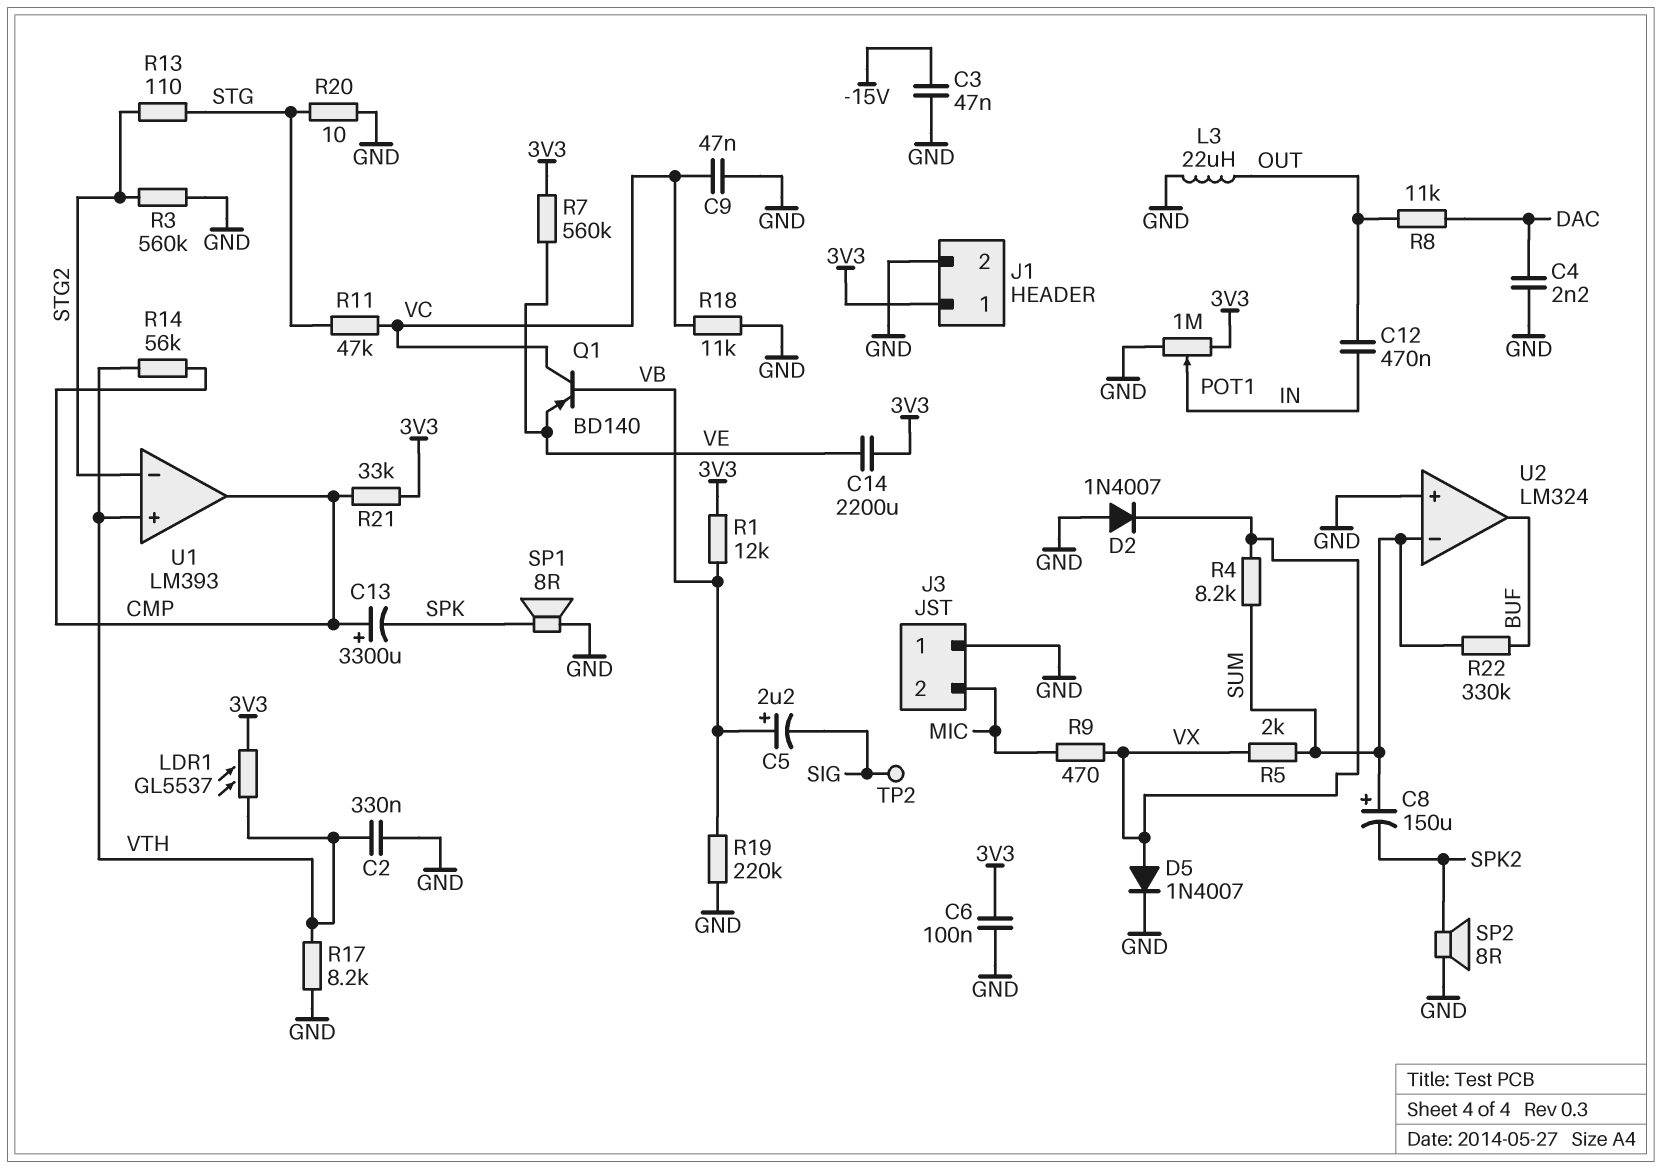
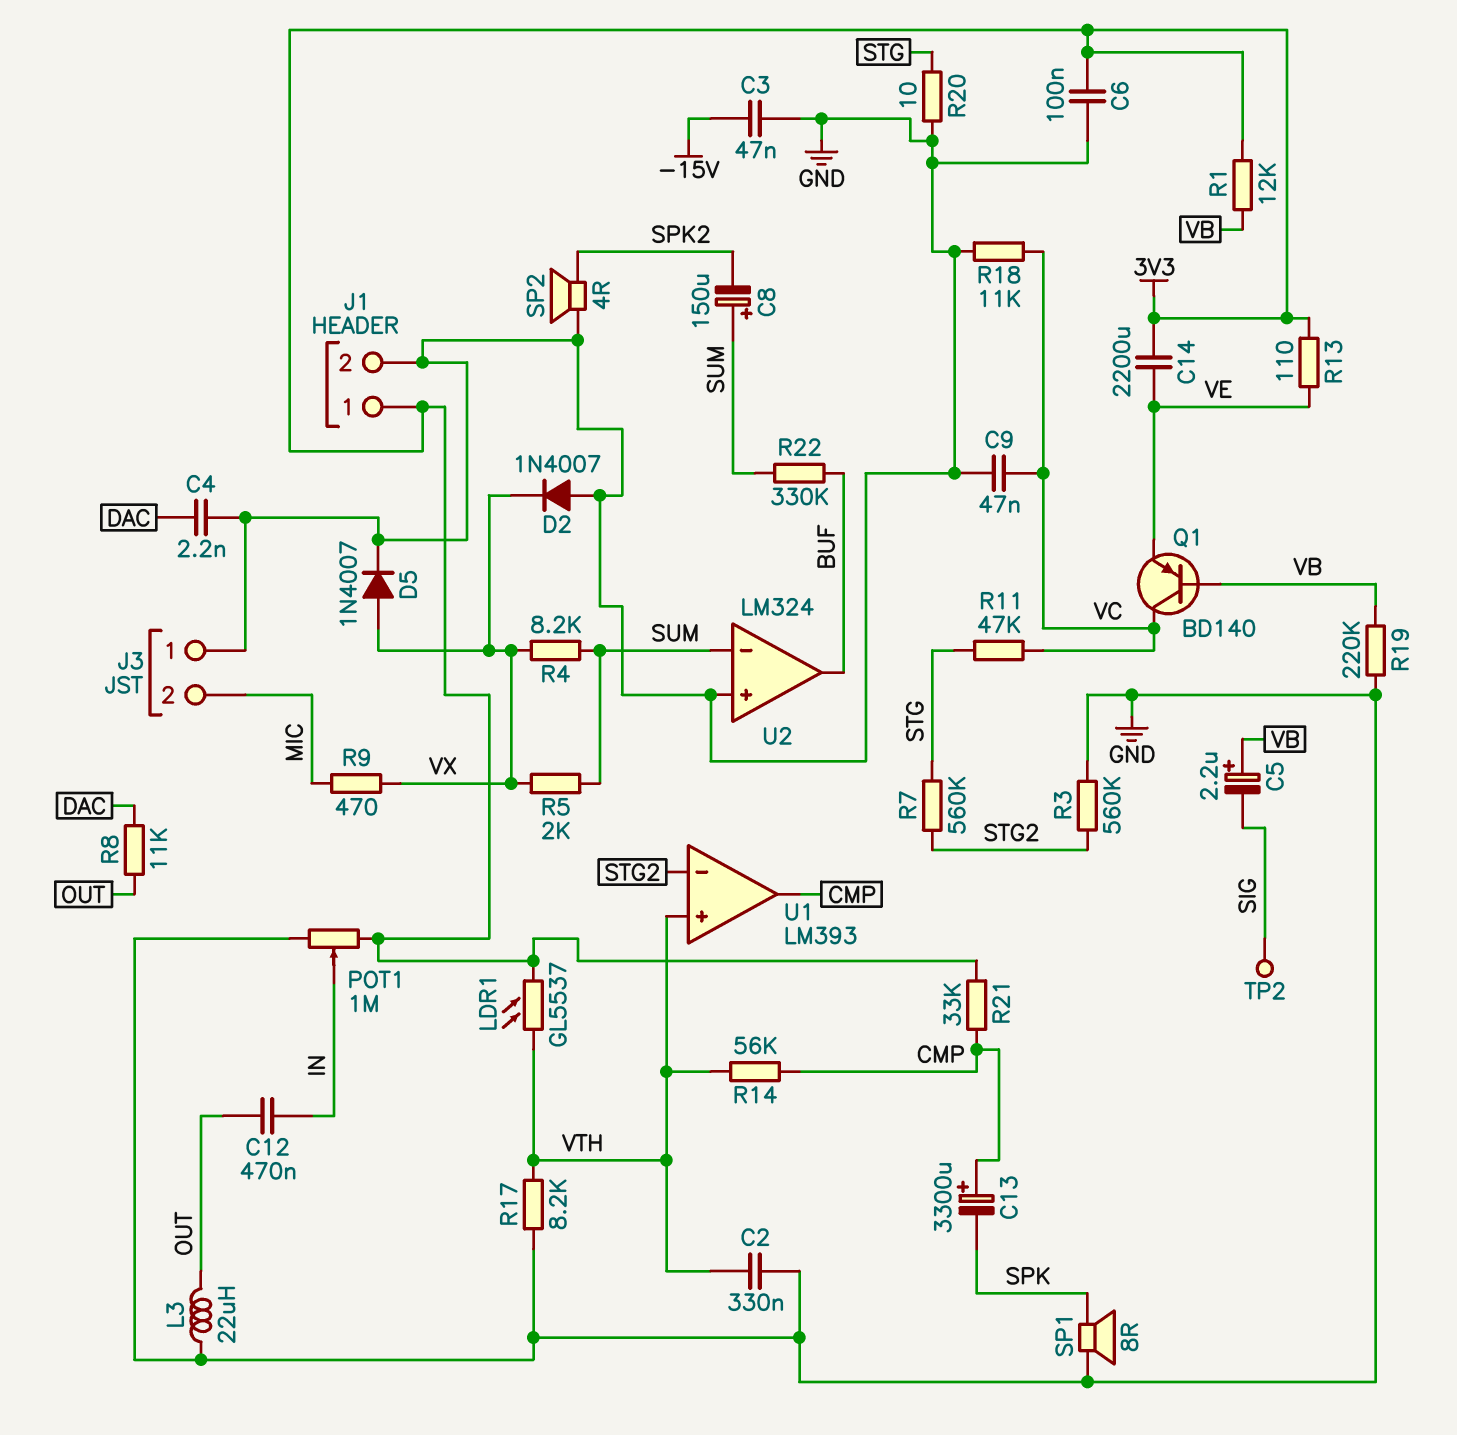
R7: 560k (3V3, VE) -> 560k (STG, STG2)
R13: 110 (STG, STG2) -> 110 (3V3, VE)
SP2: speaker 8R (GND, SPK2) -> speaker 4R (GND, SPK2)

